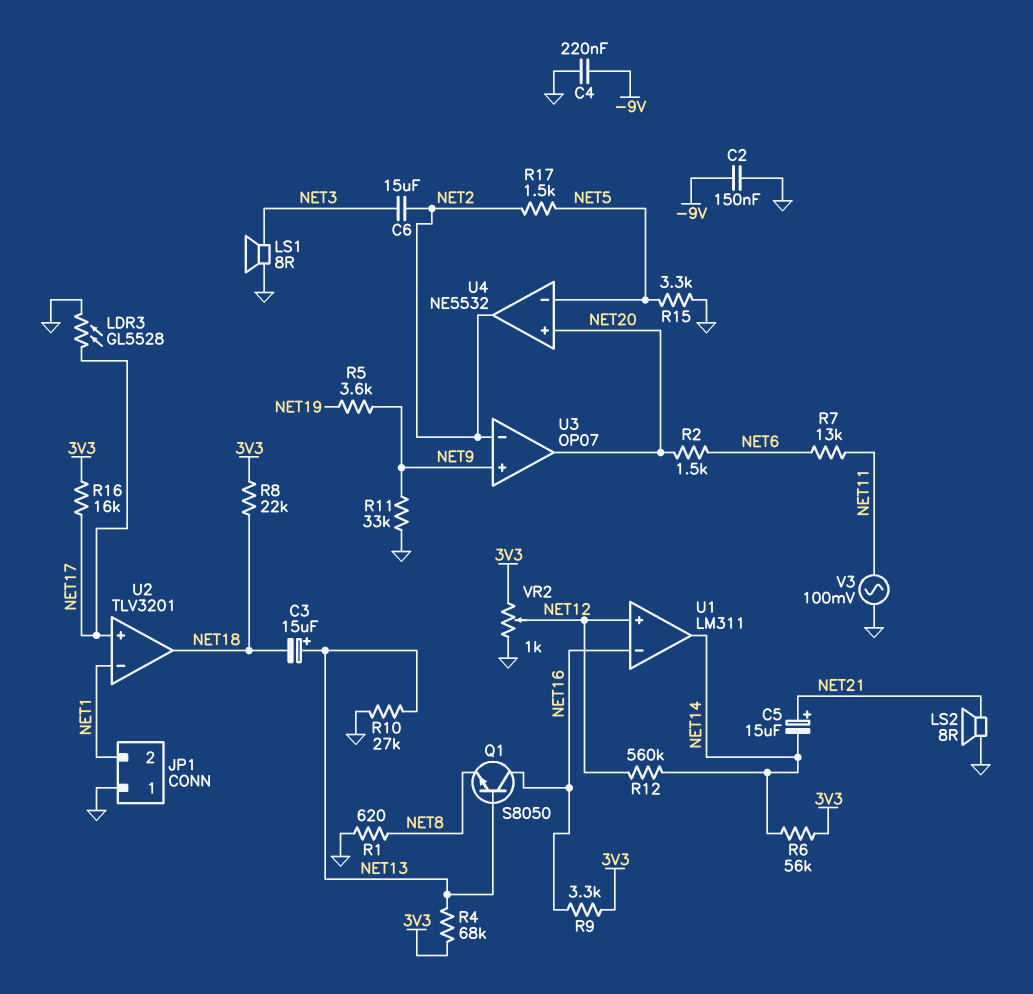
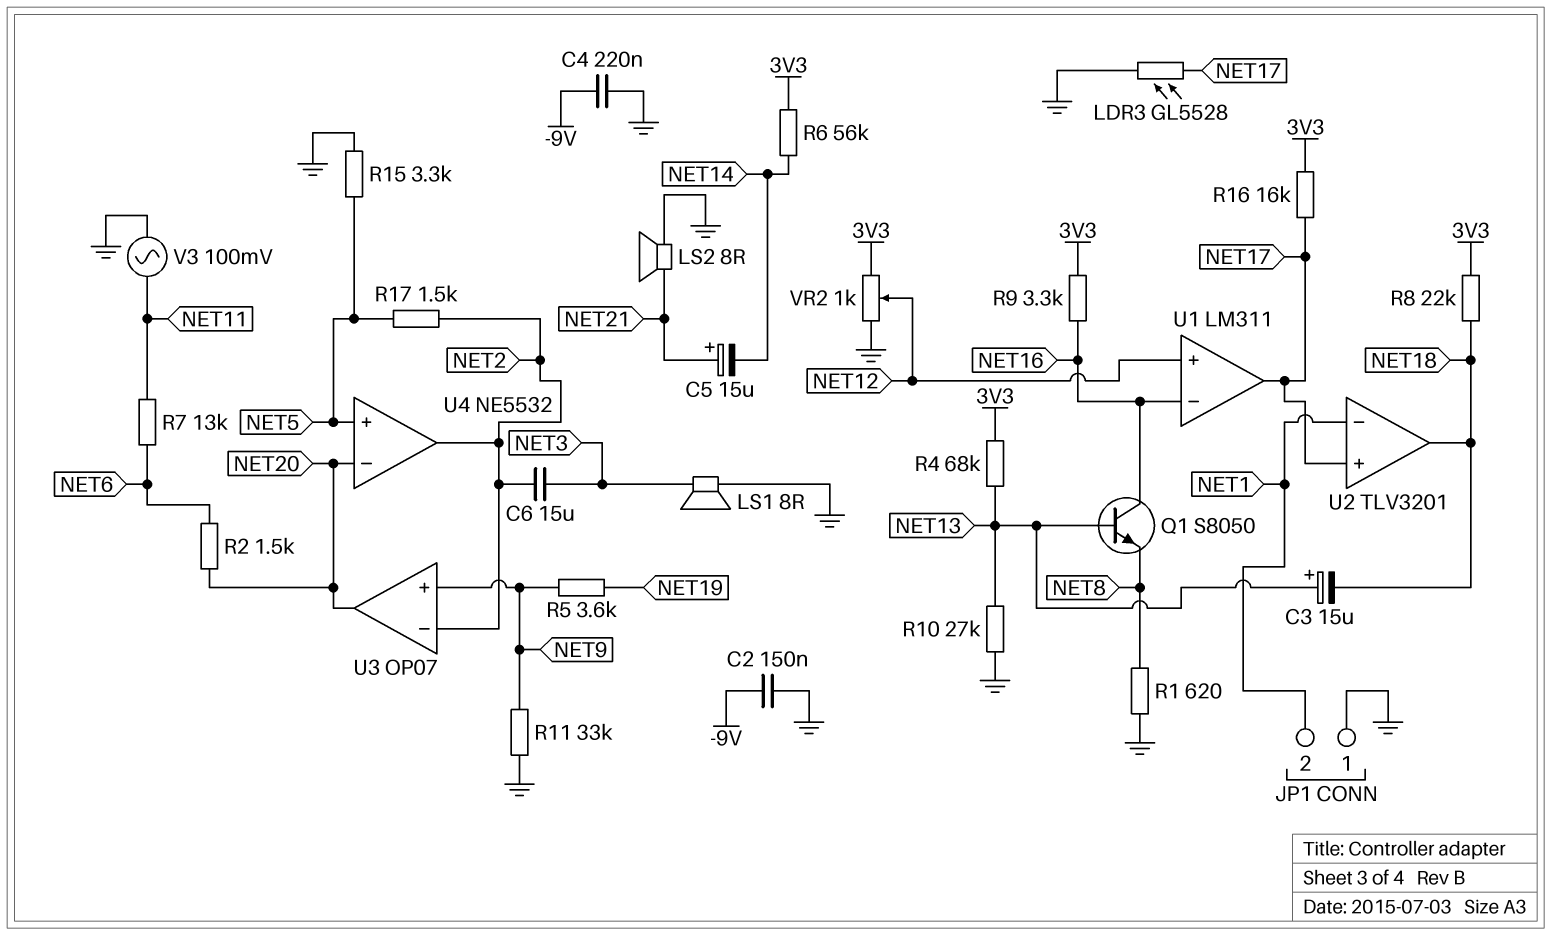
R12: 560k (NET12, NET14) -> none
U1 pin out: NET14 -> NET17
U4 pin in+: NET20 -> NET5
U4 pin in-: NET5 -> NET20

